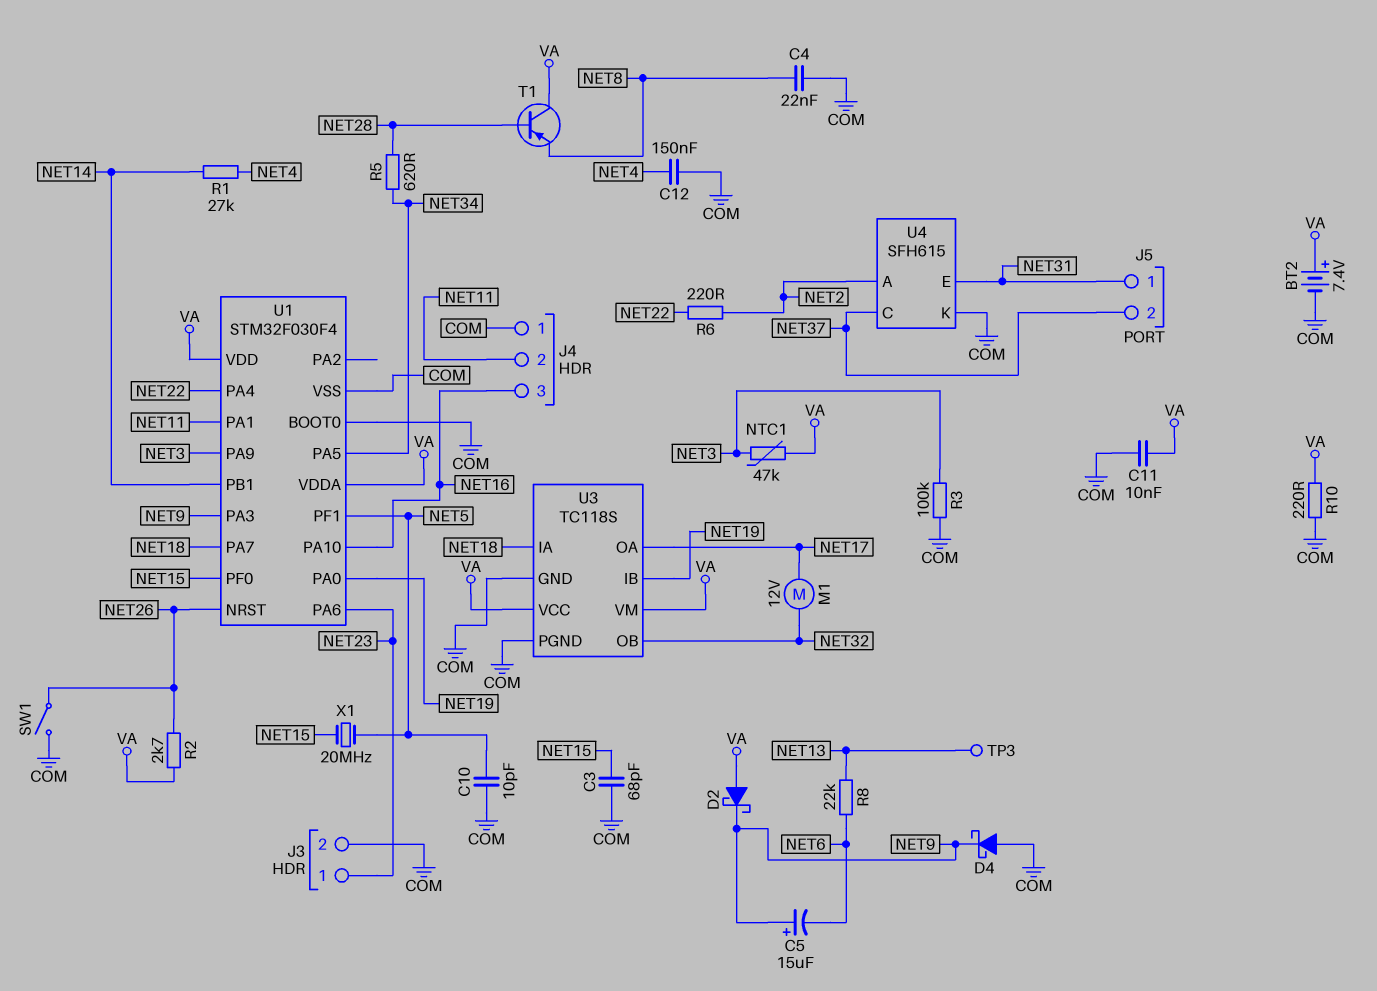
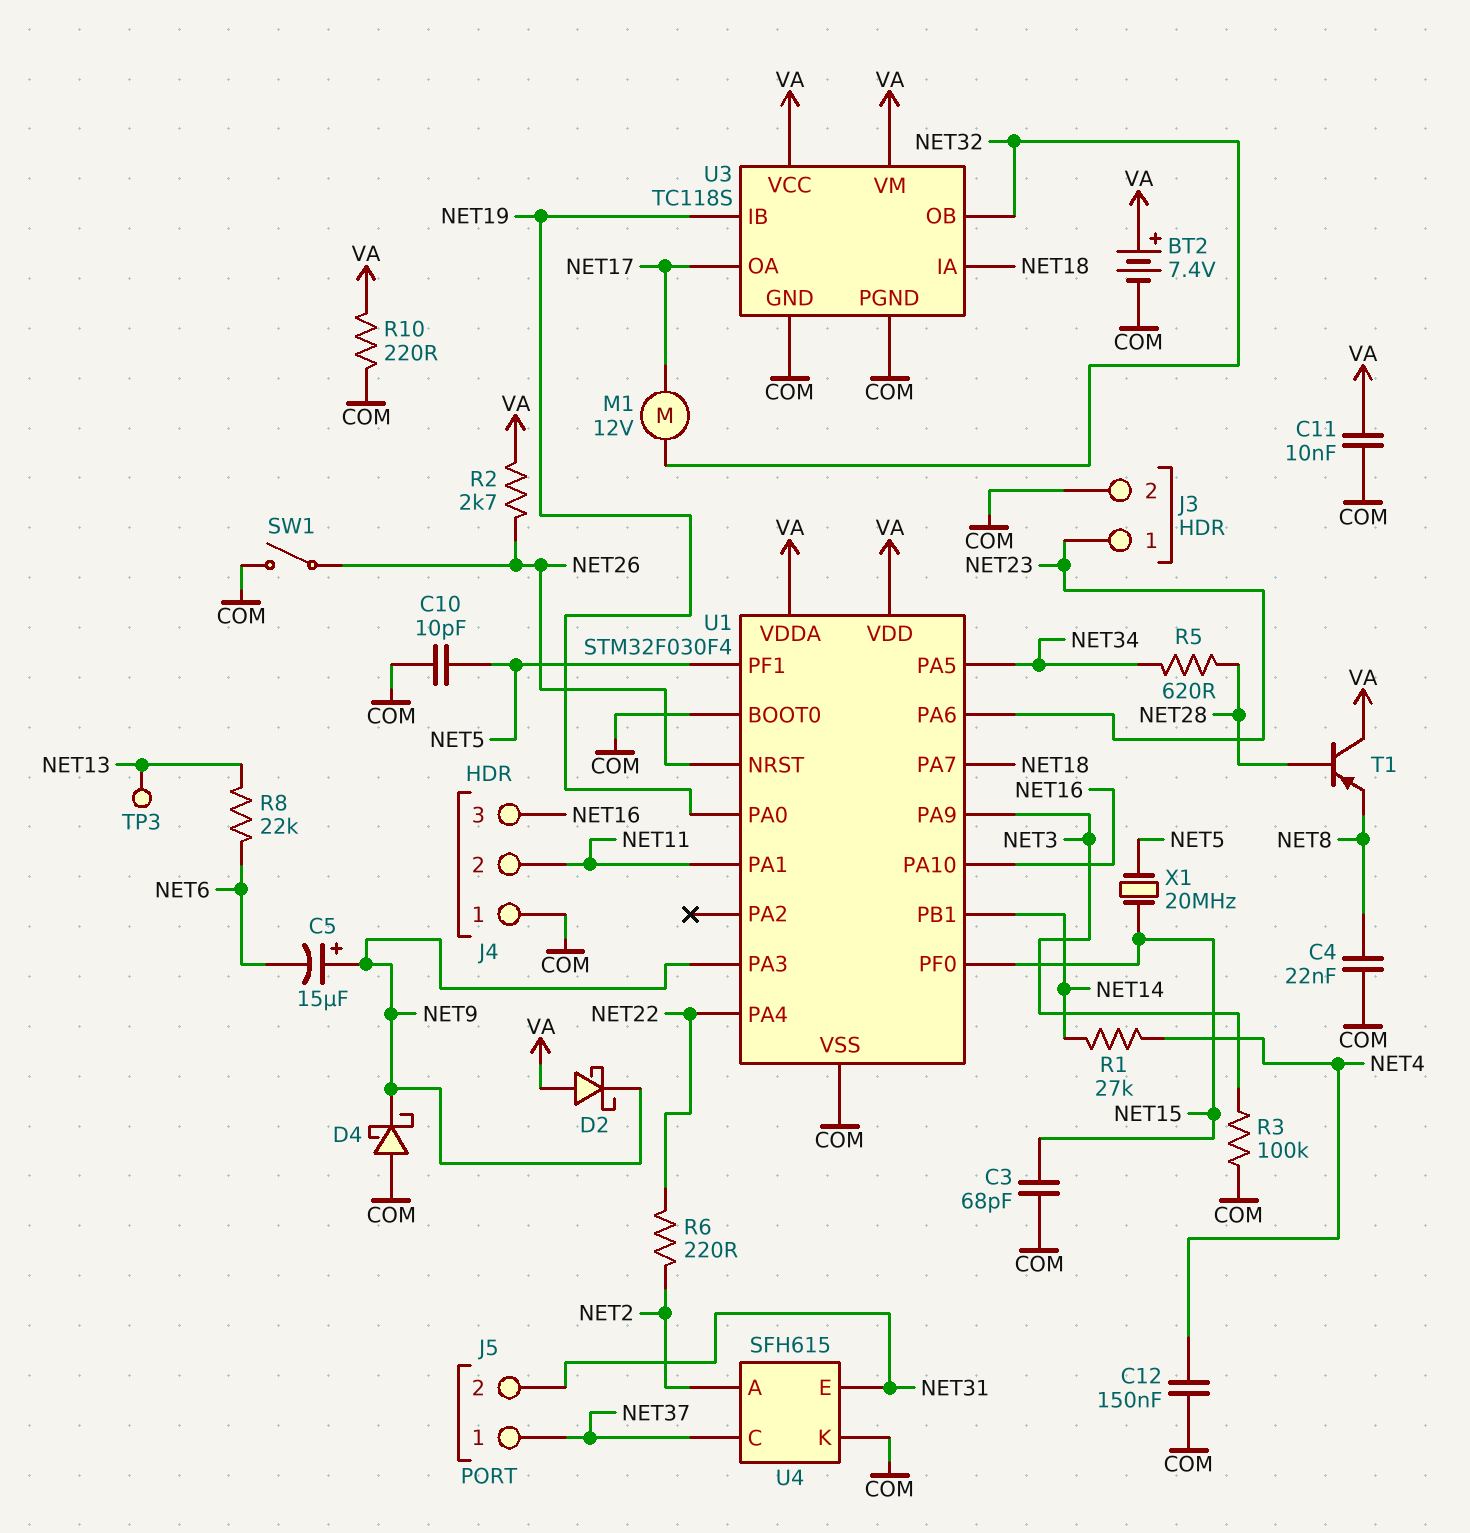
J5 pin 1: NET31 -> NET37
J5 pin 2: NET37 -> NET31
NTC1: 47k (NET3, VA) -> none

